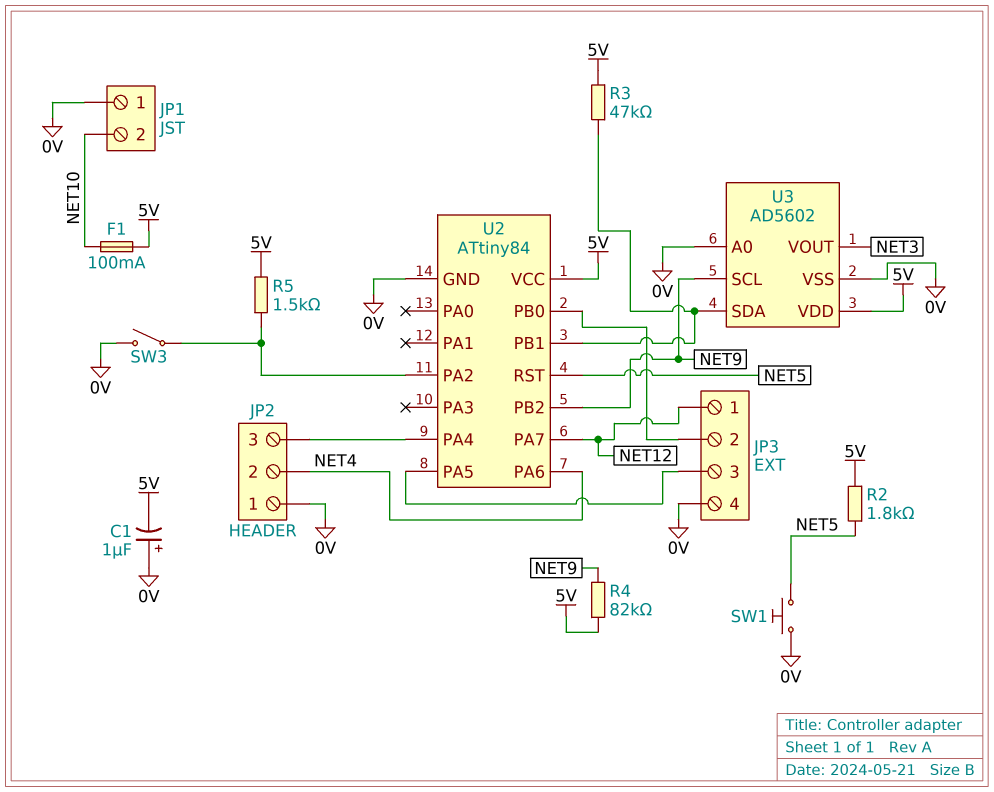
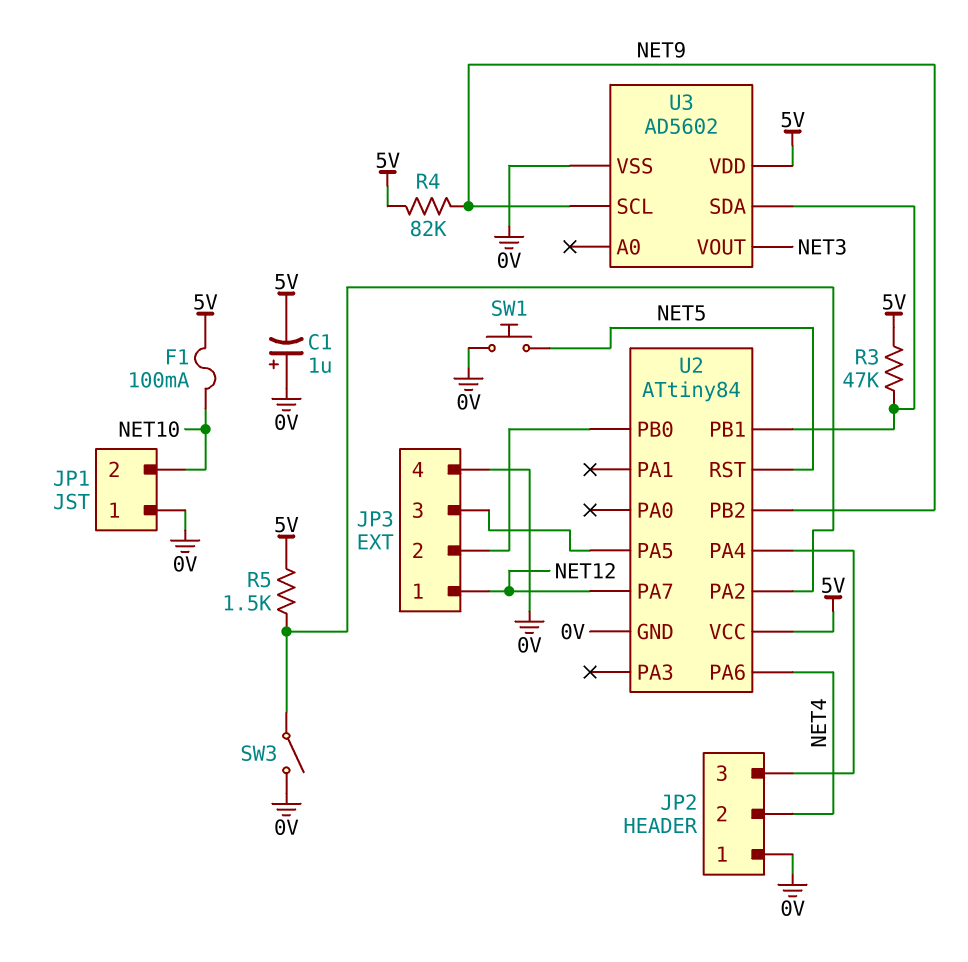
R2: 1.8k (5V, NET5) -> none
U3 pin A0: 0V -> none

